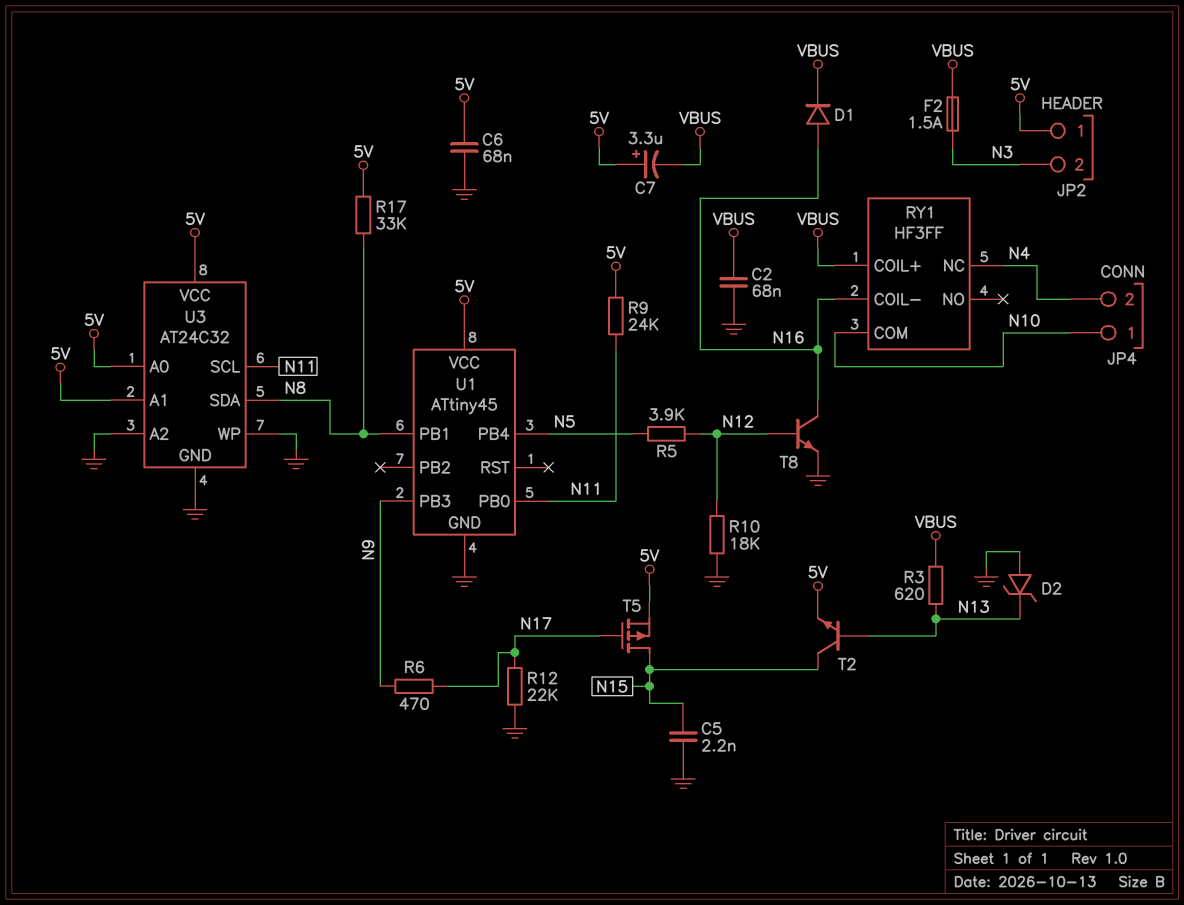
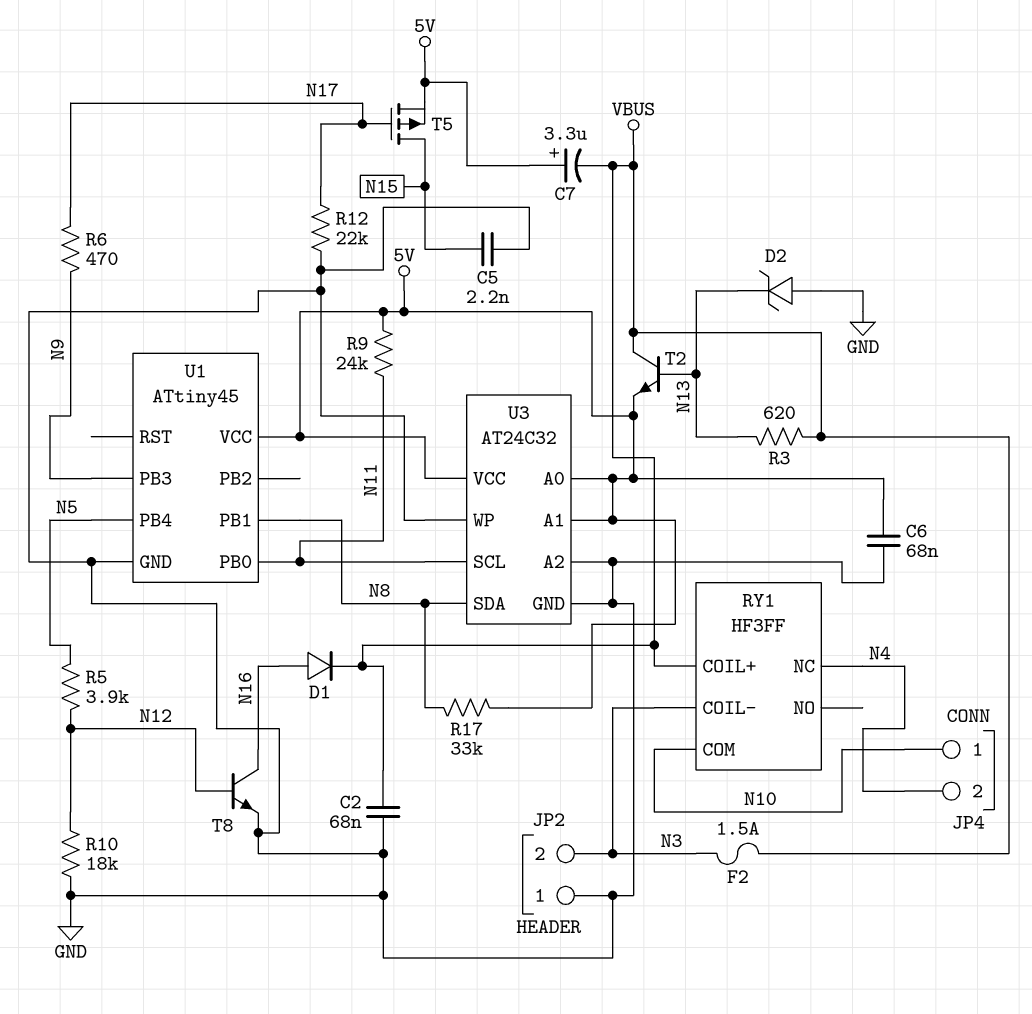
JP2 pin 1: 5V -> GND
RY1 pin COIL-: N16 -> N3
T2: NPN (B N13, C N15, E 5V) -> NPN (B N13, C VBUS, E 5V)

